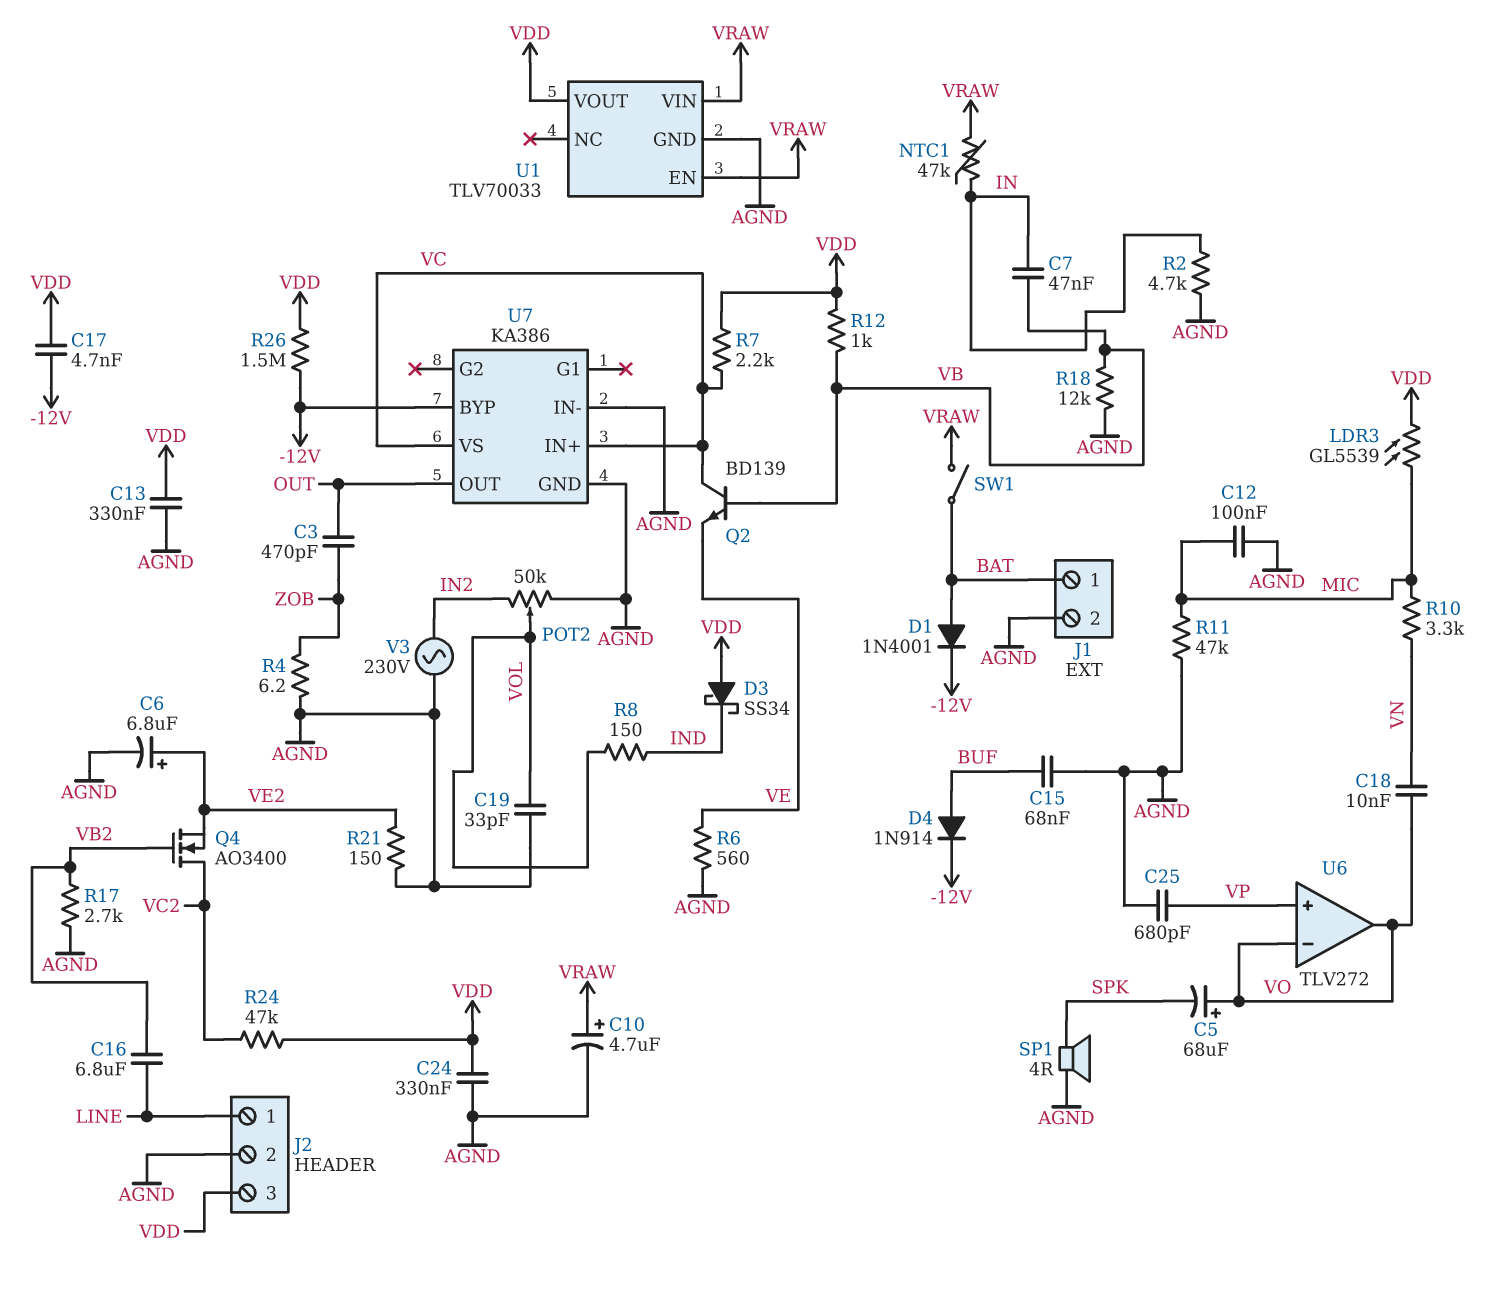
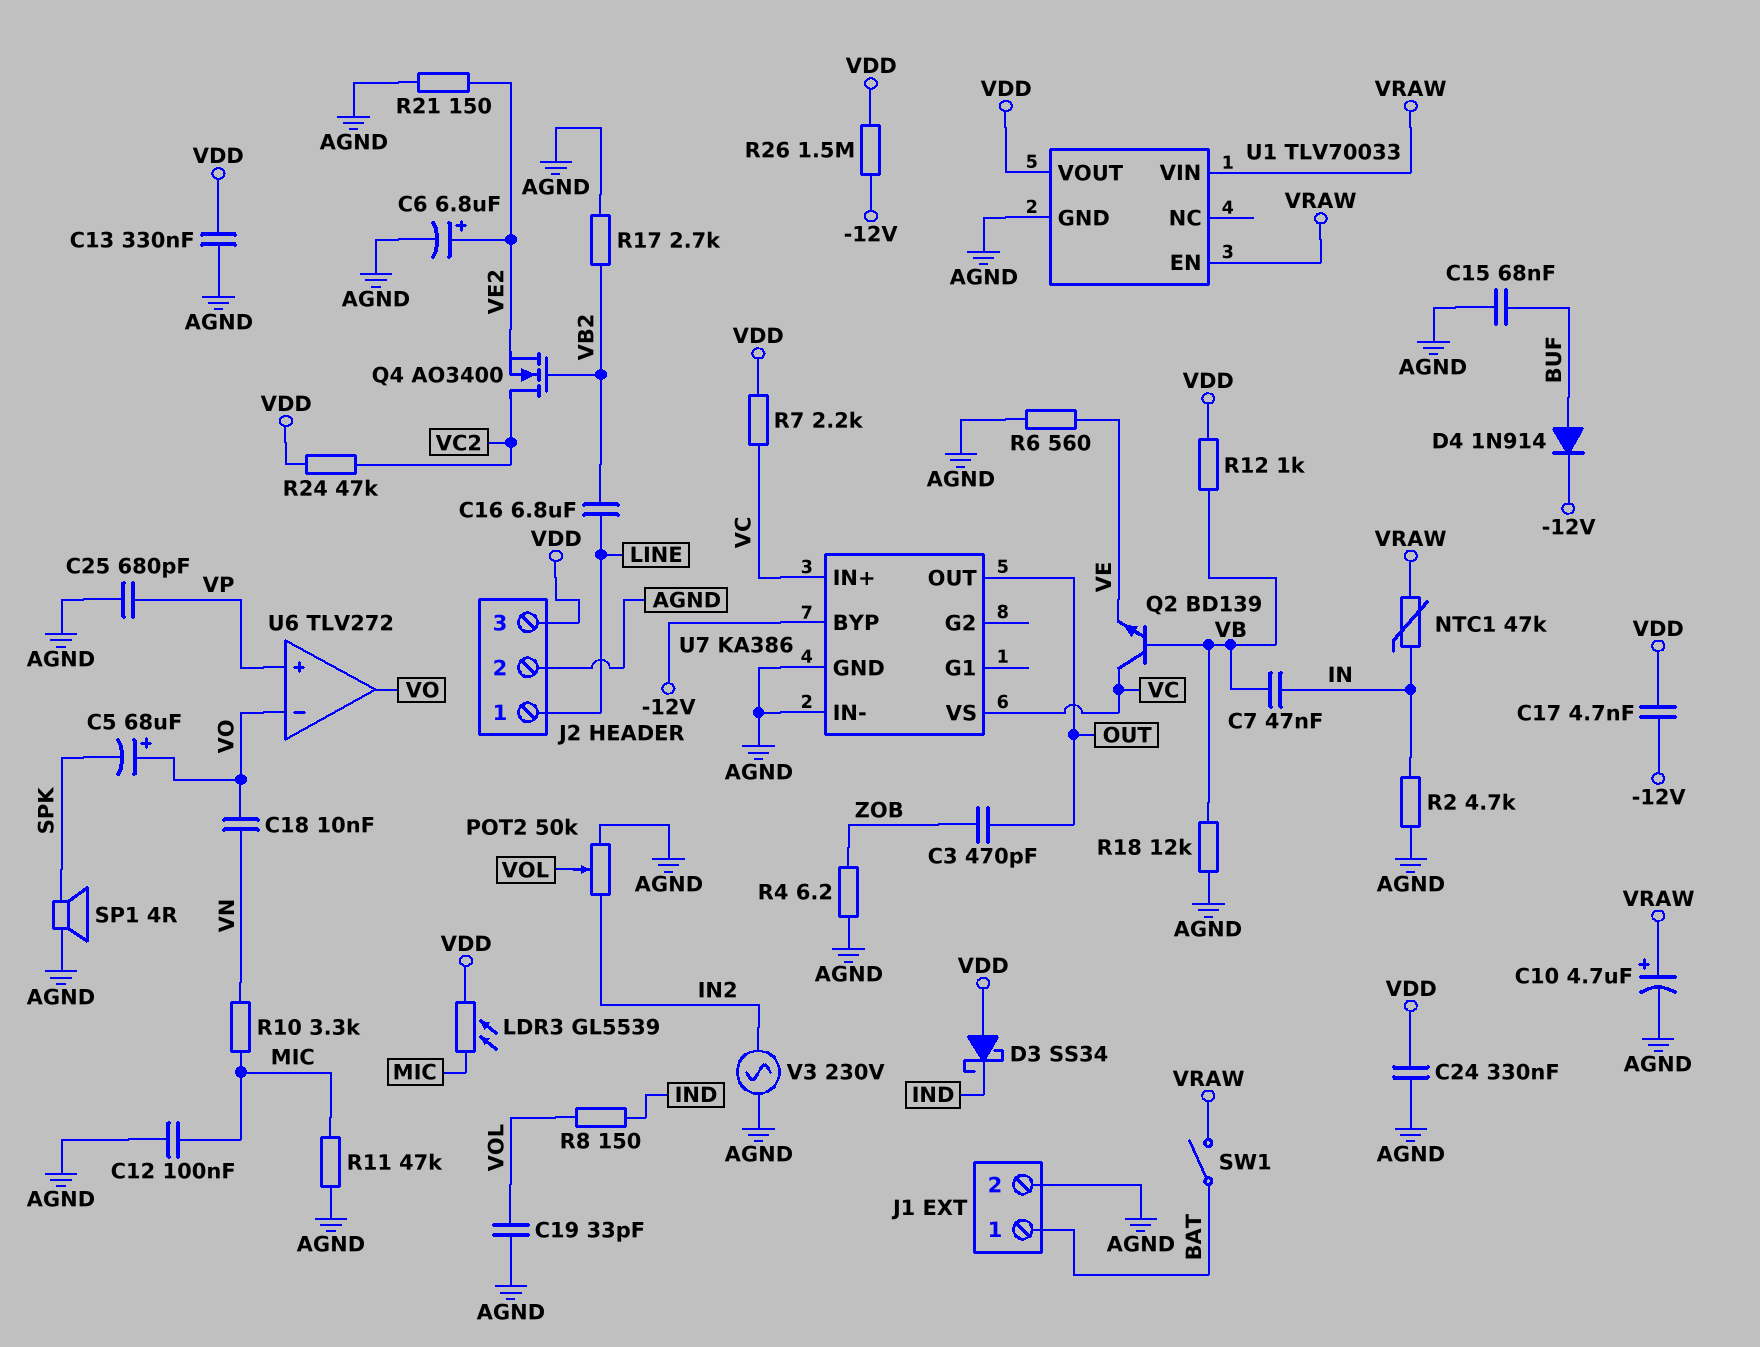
D1: diode 1N4001 (A BAT, K -12V) -> none

